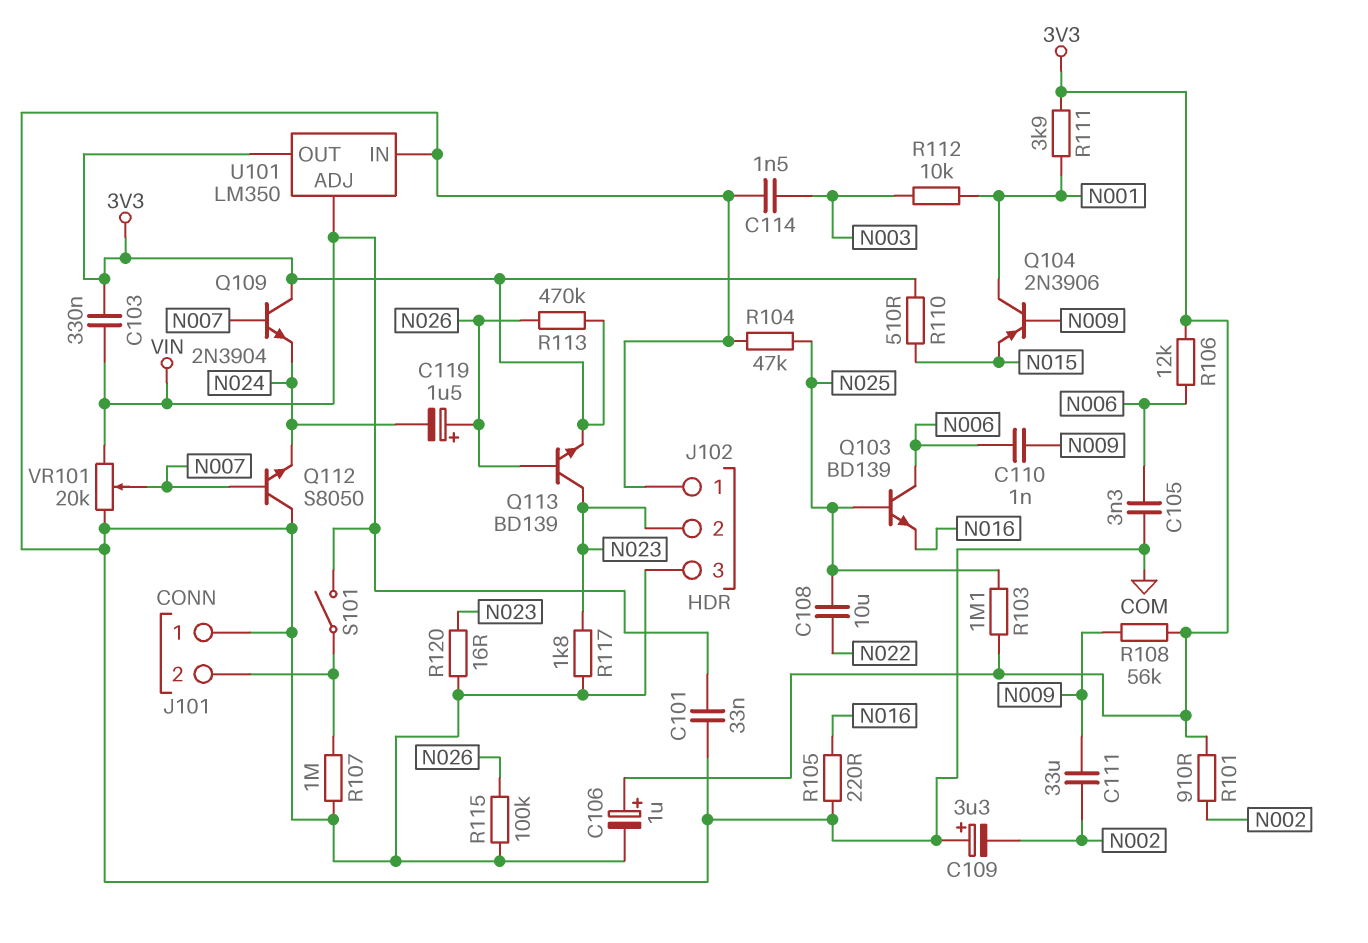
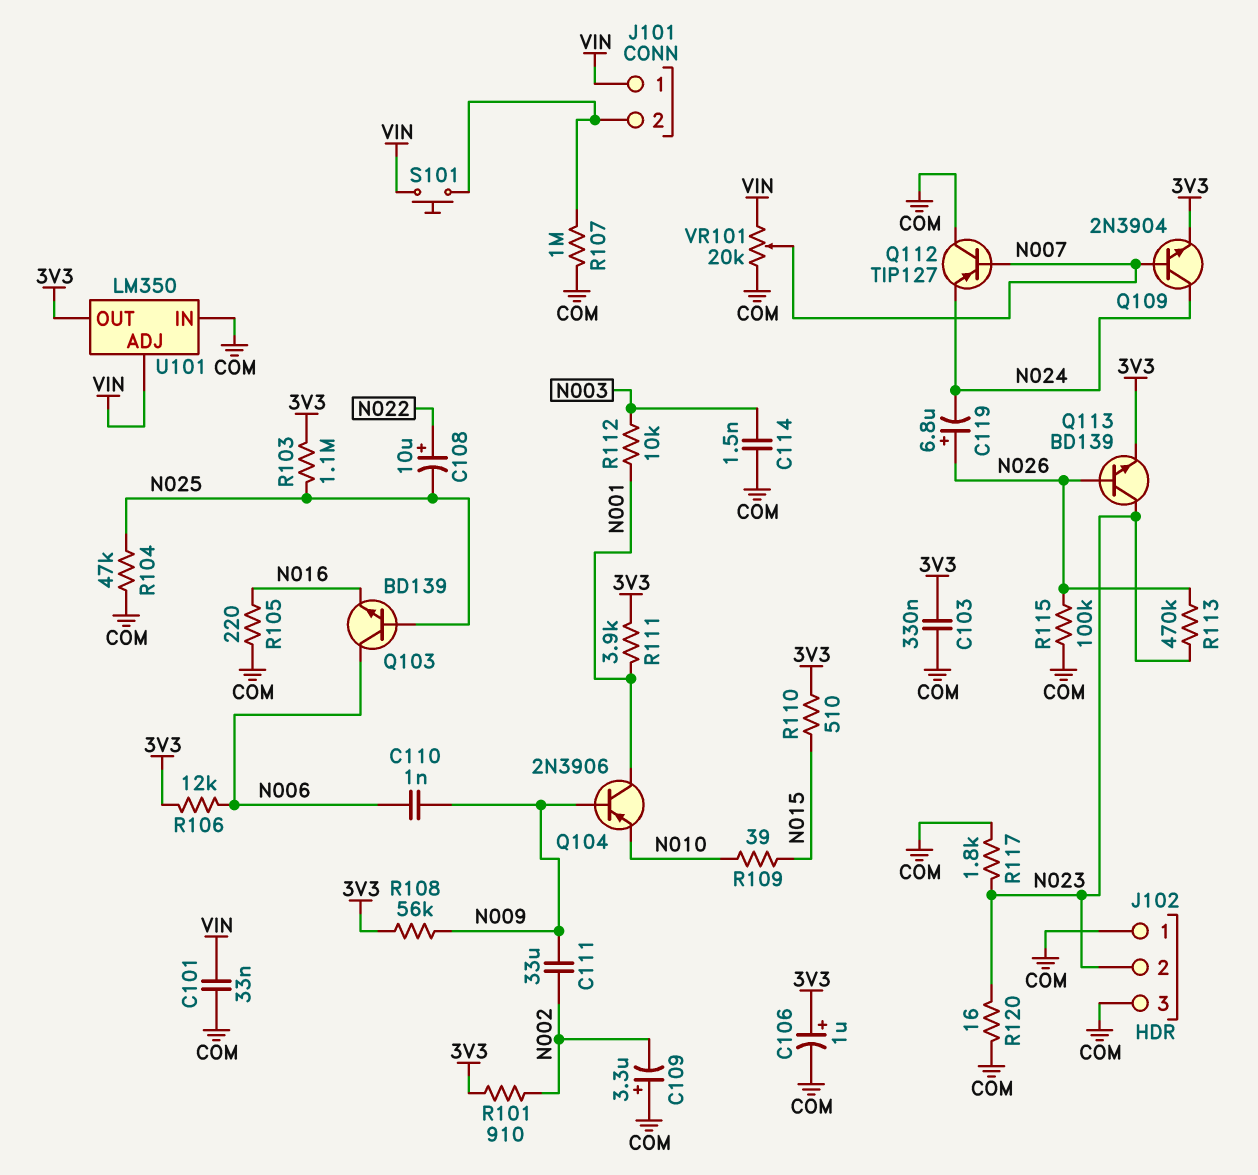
C103: 330nF (3V3, VIN) -> 330nF (3V3, COM)
C105: 3.3nF (COM, N006) -> none
C108: 10uF (N022, N025) -> 10uF (plus N022, minus N025)
C119: 1.5uF (plus N026, minus N024) -> 6.8uF (plus N026, minus N024)
J101 pin 1: COM -> VIN
Q104: PNP 2N3906 (B N009, C N001, E N015) -> PNP 2N3906 (B N009, C N001, E N010)
Q109: NPN 2N3904 (B N007, C 3V3, E N024) -> NPN 2N3904 (B N007, C N024, E 3V3)
Q112: NPN S8050 (B N007, C COM, E N024) -> PNP TIP127 (B N007, C COM, E N024)
R109: none -> 39 (N010, N015)
R113: 470k (3V3, N026) -> 470k (N023, N026)
S101: switch (J101/2, VIN) -> button (J101/2, VIN)

